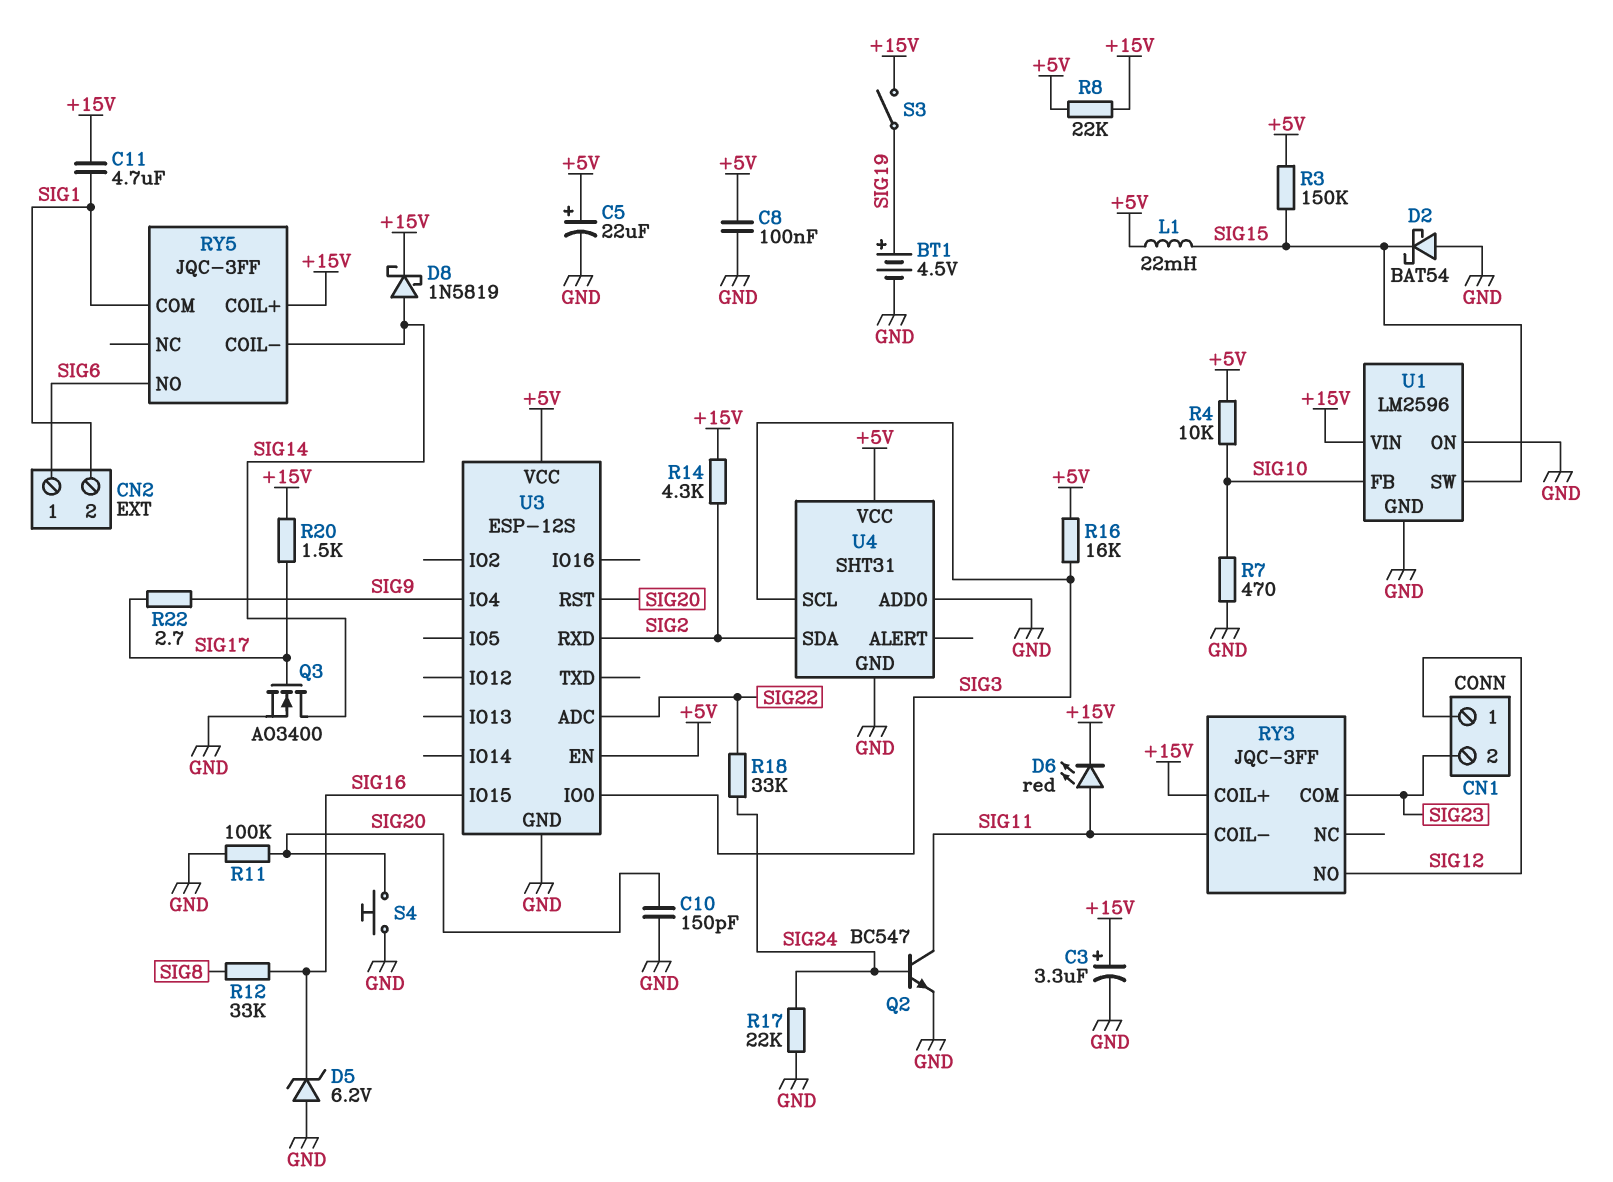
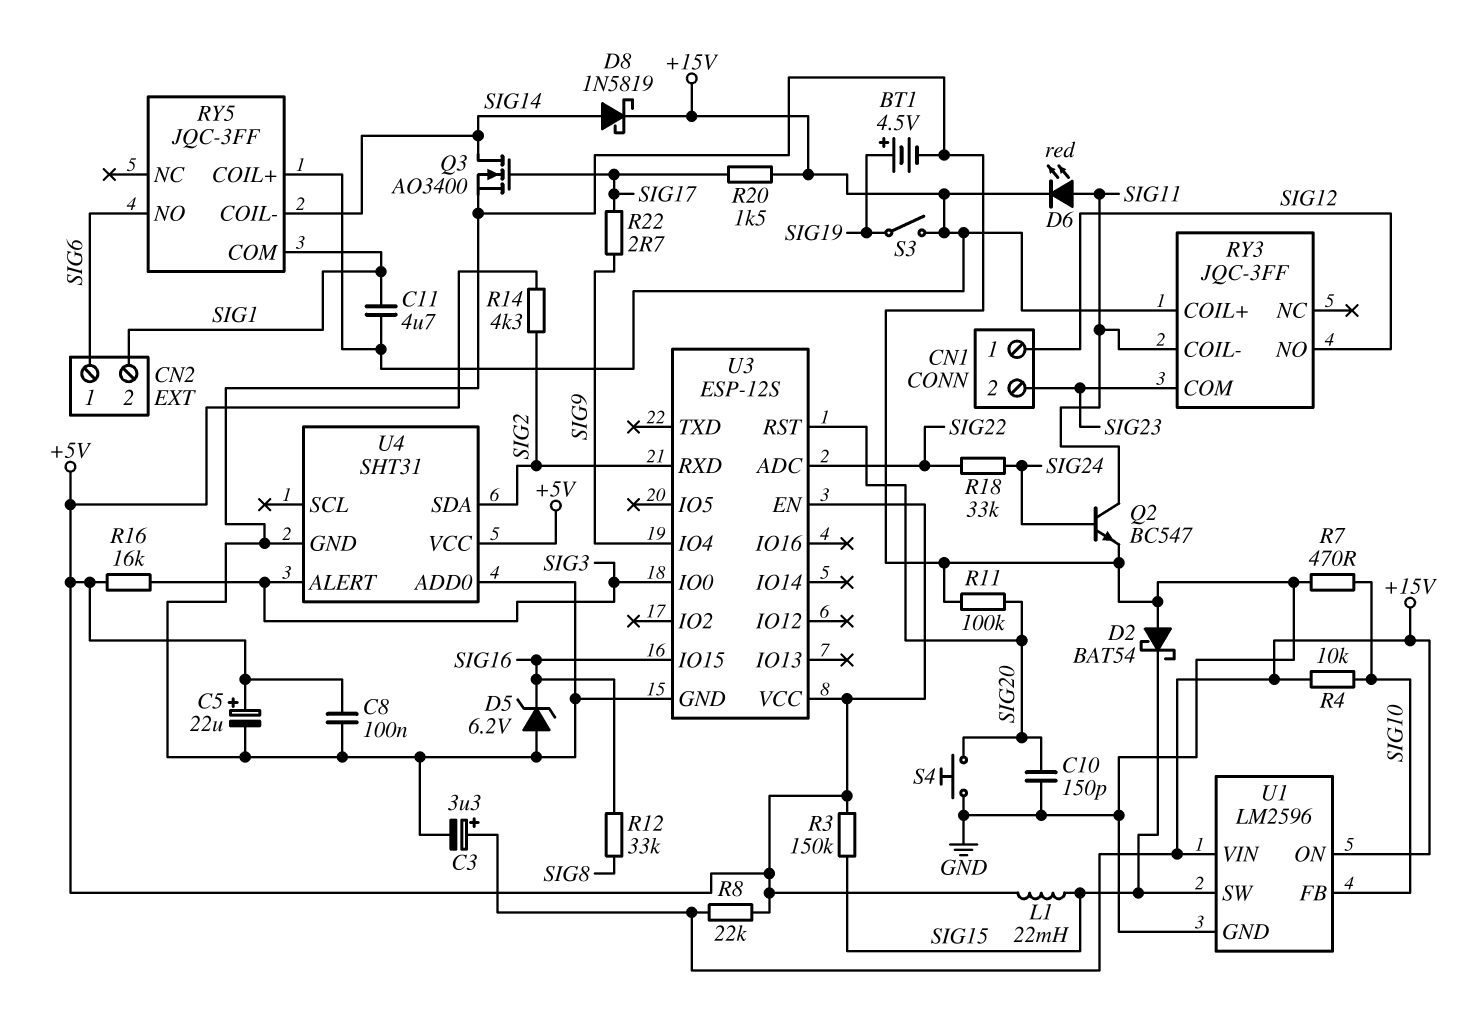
R4: 10k (+5V, SIG10) -> 10k (+15V, SIG10)
R14: 4.3k (+15V, SIG2) -> 4.3k (+5V, SIG2)
R17: 22k (GND, SIG24) -> none
U1 pin ON: GND -> +15V
U4 pin ALERT: none -> SIG3
U4 pin SCL: SIG3 -> none

